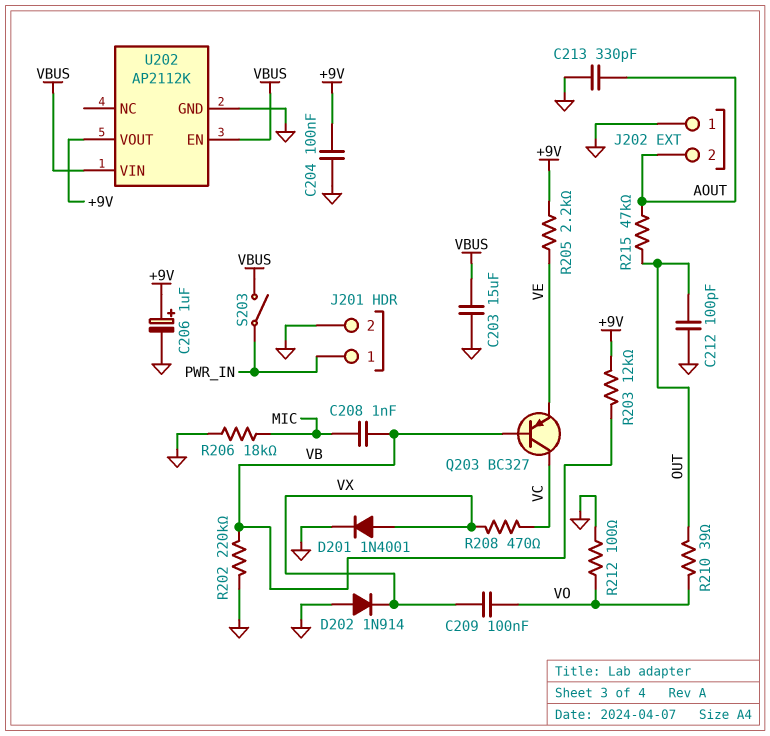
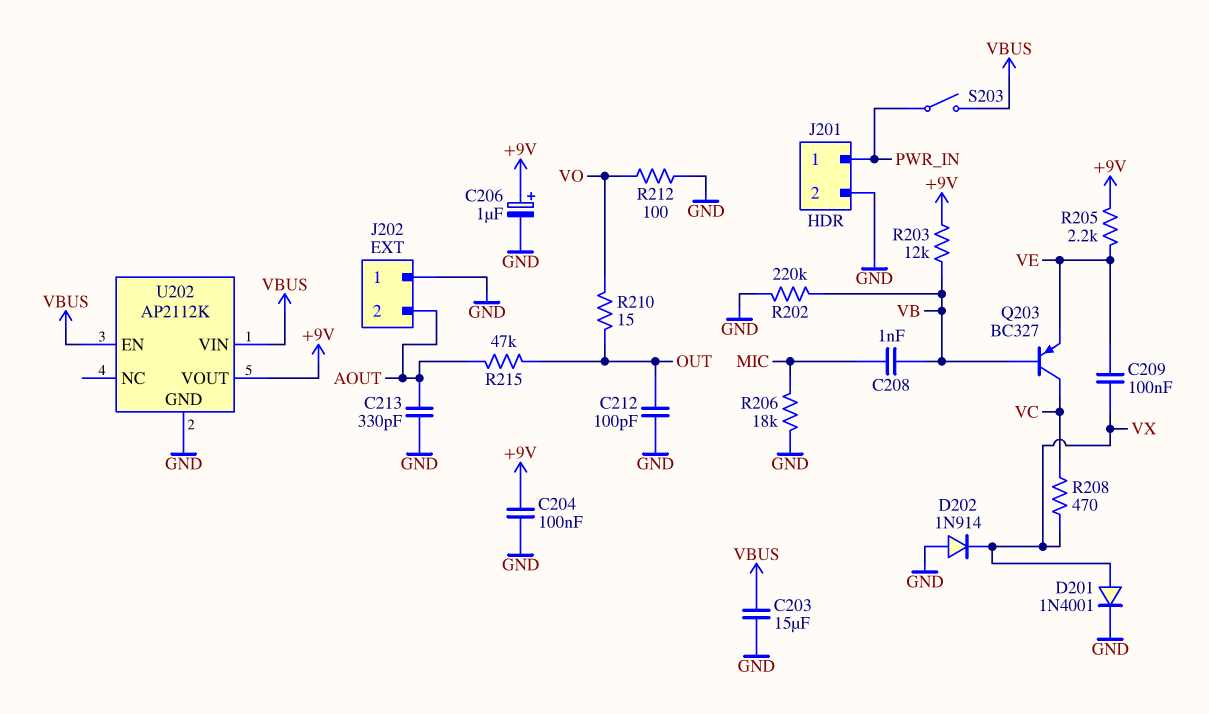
C209: 100nF (VO, VX) -> 100nF (VE, VX)
R210: 39 (OUT, VO) -> 15 (OUT, VO)

